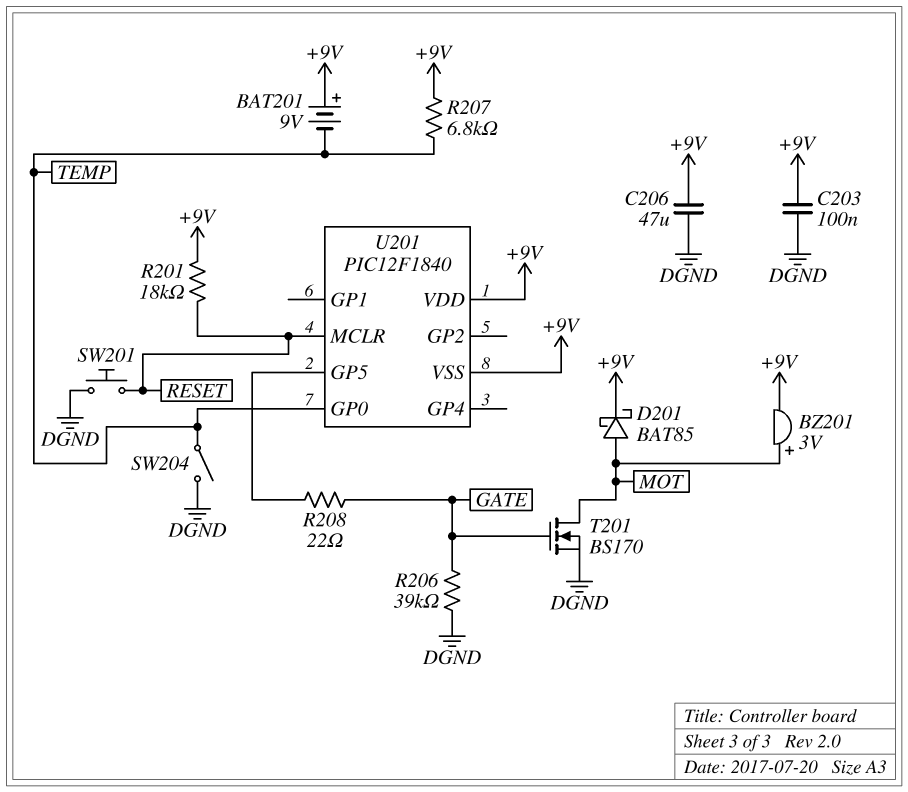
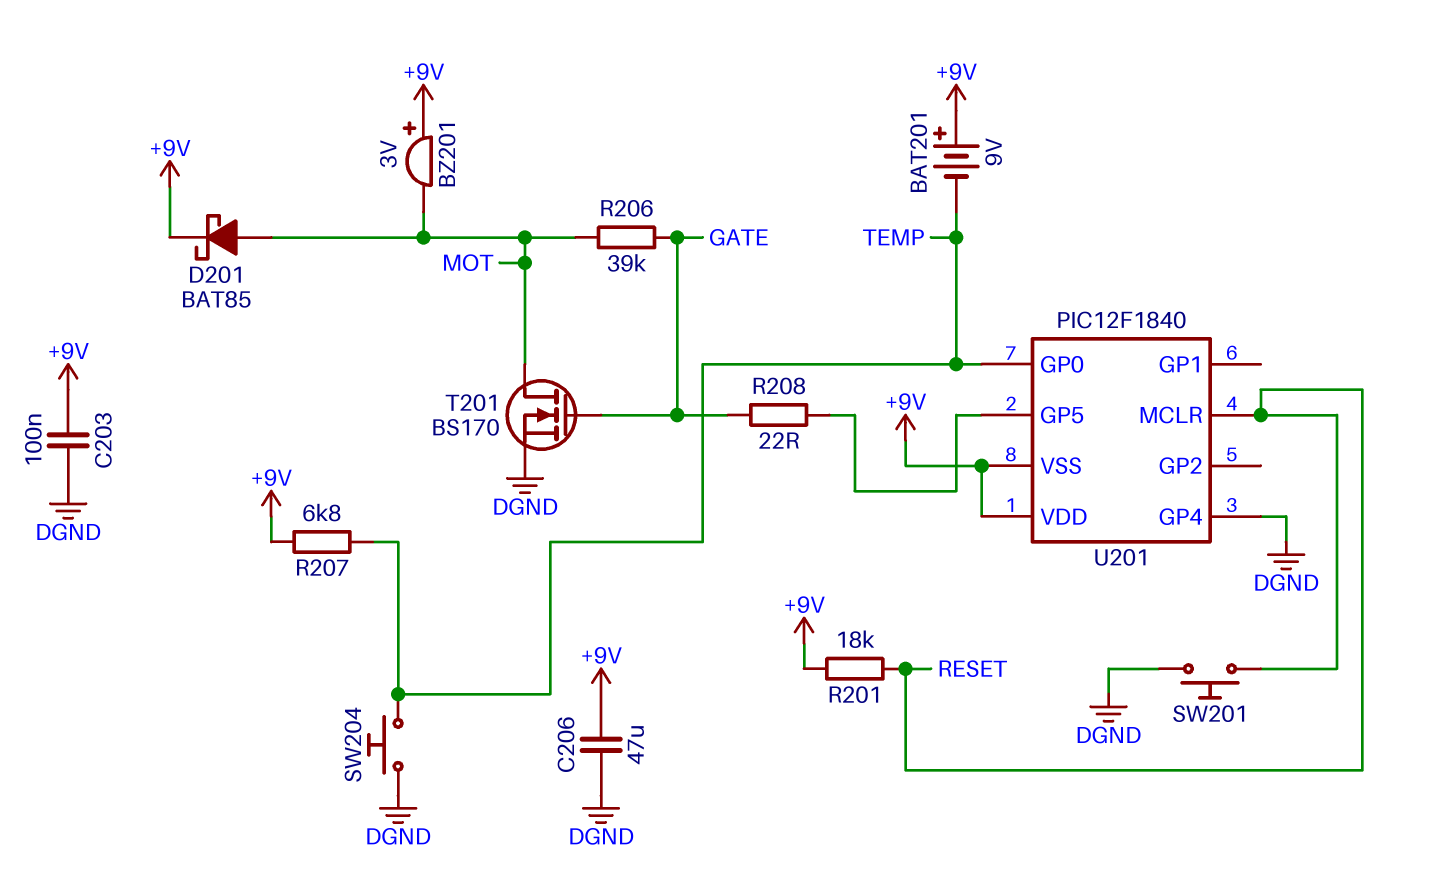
BZ201: buzzer 3V (plus MOT, minus +9V) -> buzzer 3V (plus +9V, minus MOT)
R206: 39k (DGND, GATE) -> 39k (GATE, MOT)
SW204: switch (DGND, TEMP) -> button (DGND, TEMP)
U201 pin GP4: none -> DGND

